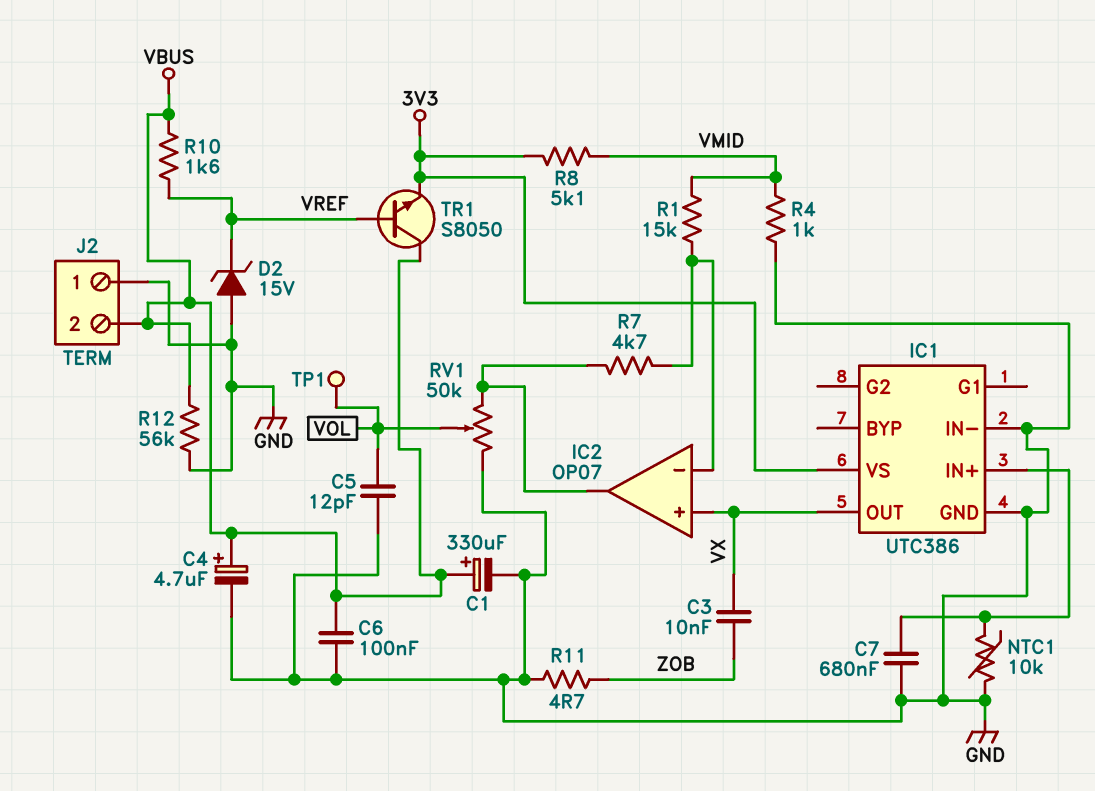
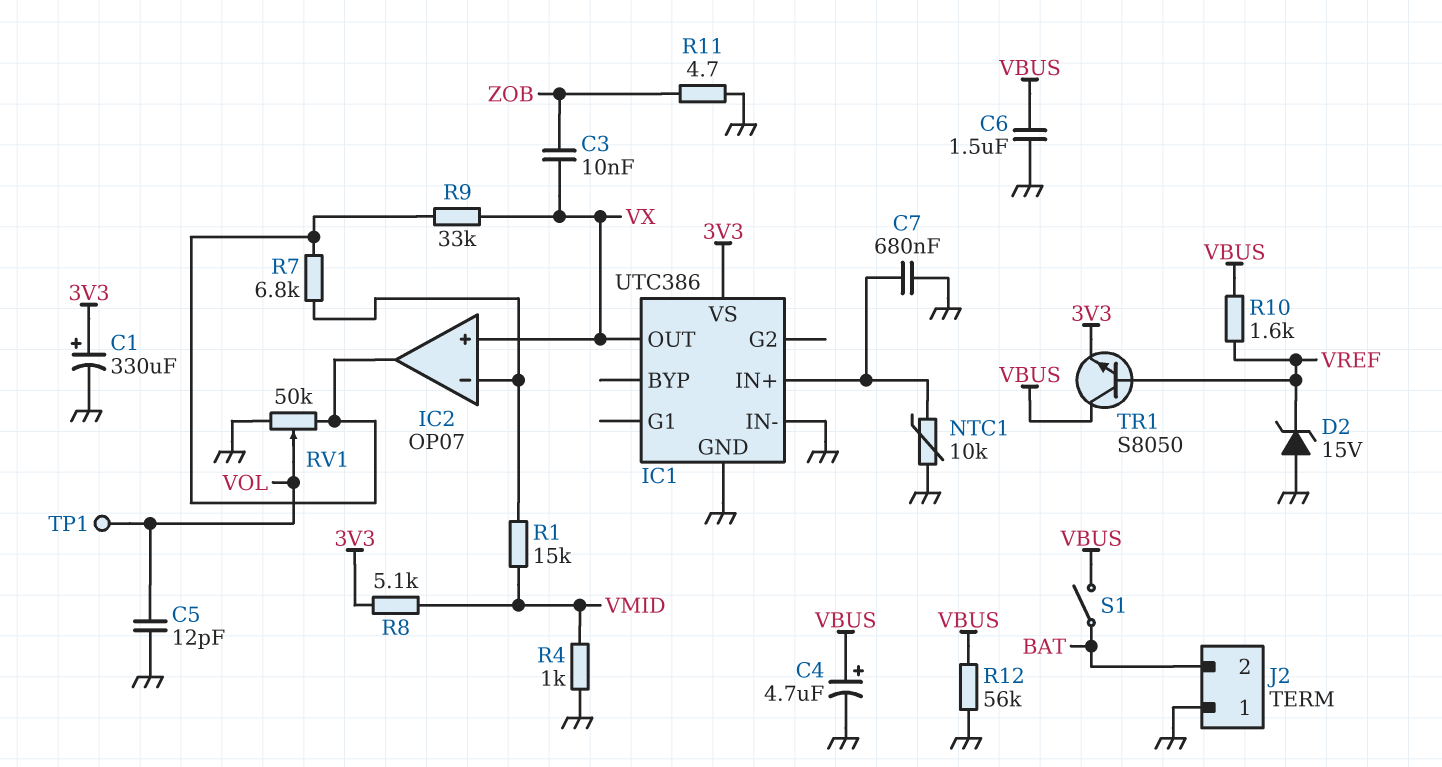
C1: 330uF (plus VBUS, minus GND) -> 330uF (plus 3V3, minus GND)
C6: 100nF (GND, VBUS) -> 1.5uF (GND, VBUS)
J2 pin 2: VBUS -> BAT
R7: 4.7k (IC2/in-, IC2/out) -> 6.8k (IC2/in-, IC2/out)
R9: none -> 33k (IC2/out, VX)
S1: none -> switch (BAT, VBUS)

